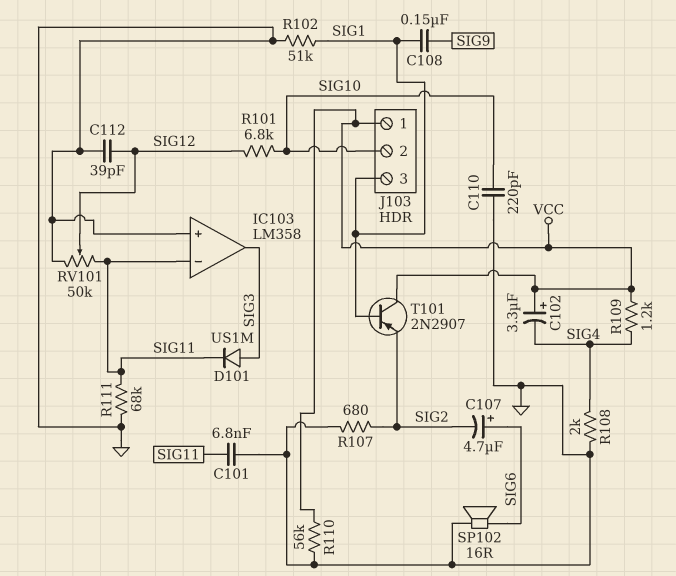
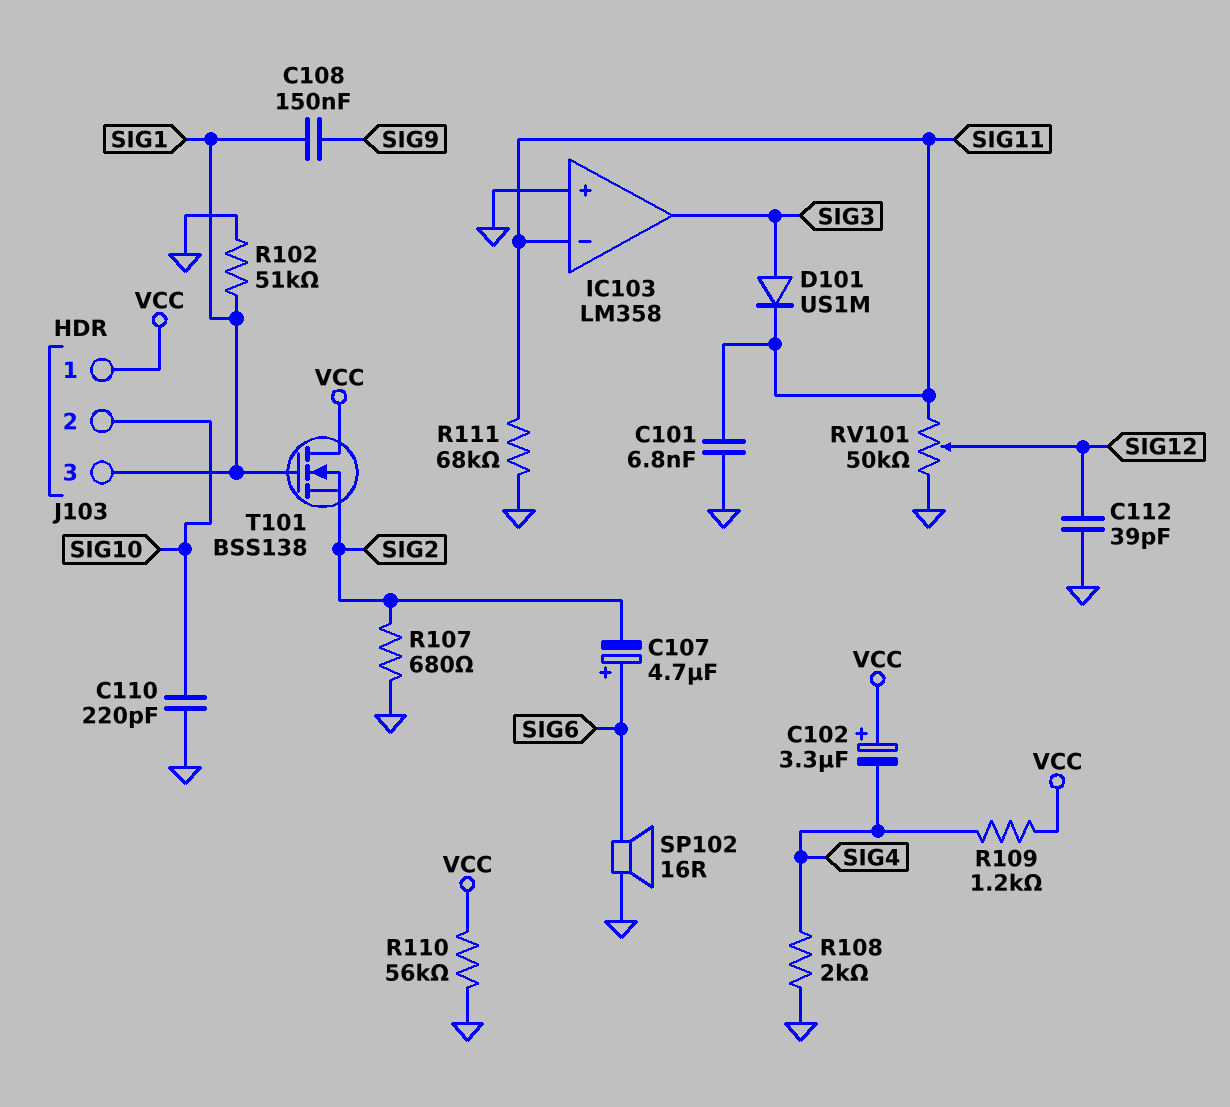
R101: 6.8k (SIG10, SIG12) -> none
T101: PNP 2N2907 (B SIG1, C VCC, E SIG2) -> NMOS BSS138 (G SIG1, D VCC, S SIG2)

